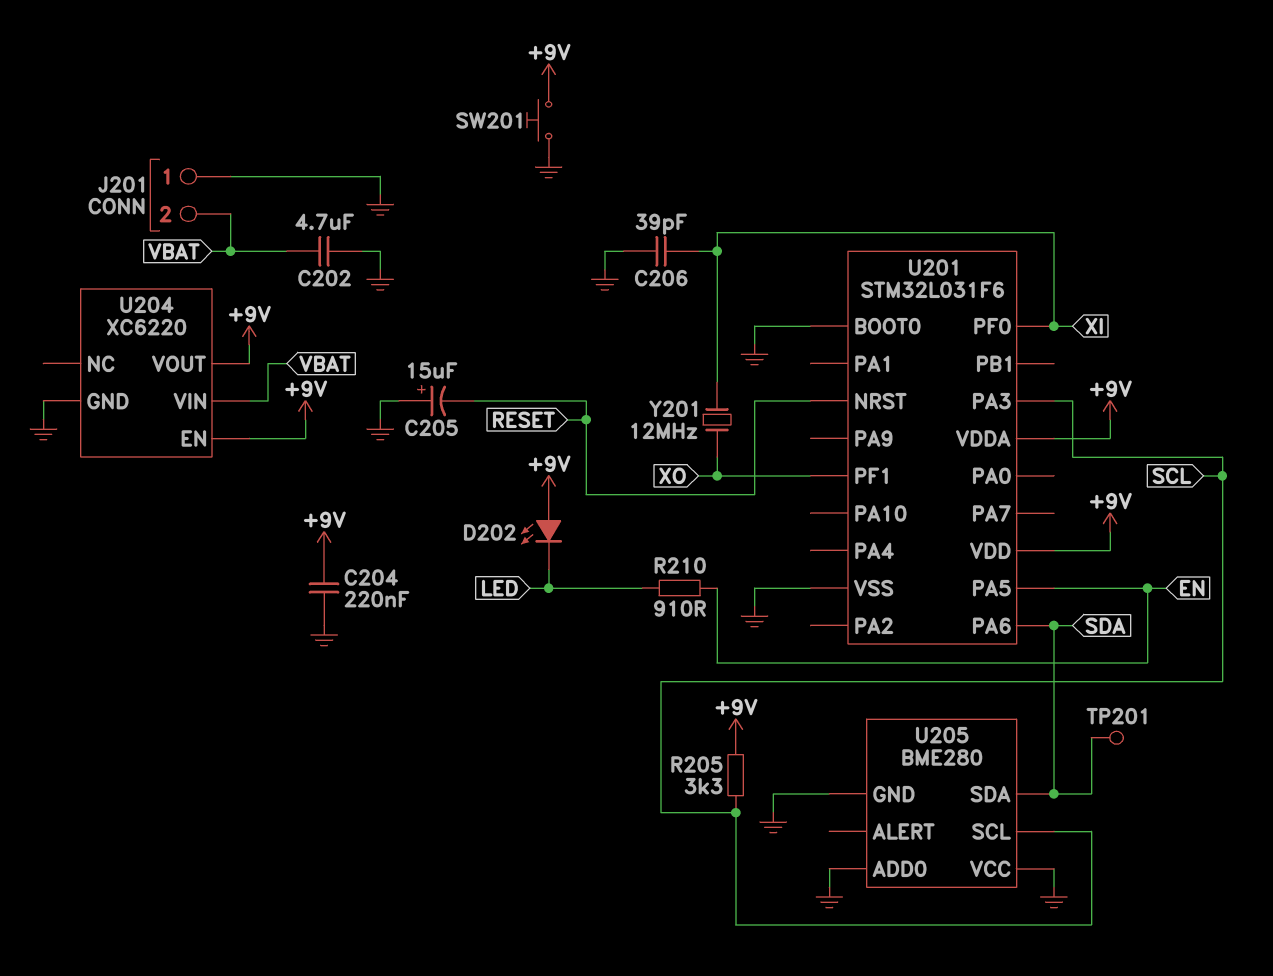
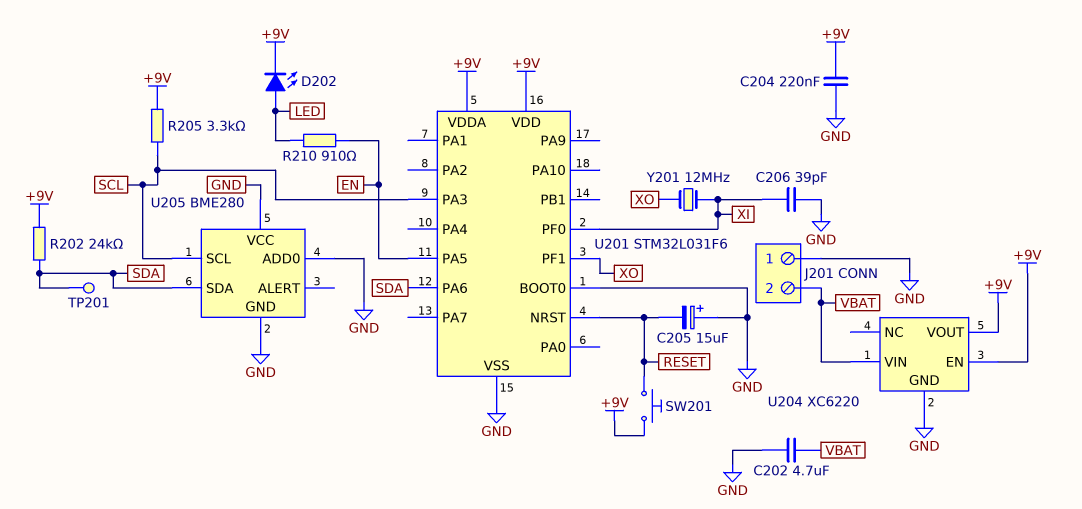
D202: LED (A +9V, K LED) -> LED (A LED, K +9V)
R202: none -> 24k (+9V, SDA)
SW201: button (+9V, GND) -> button (+9V, RESET)

